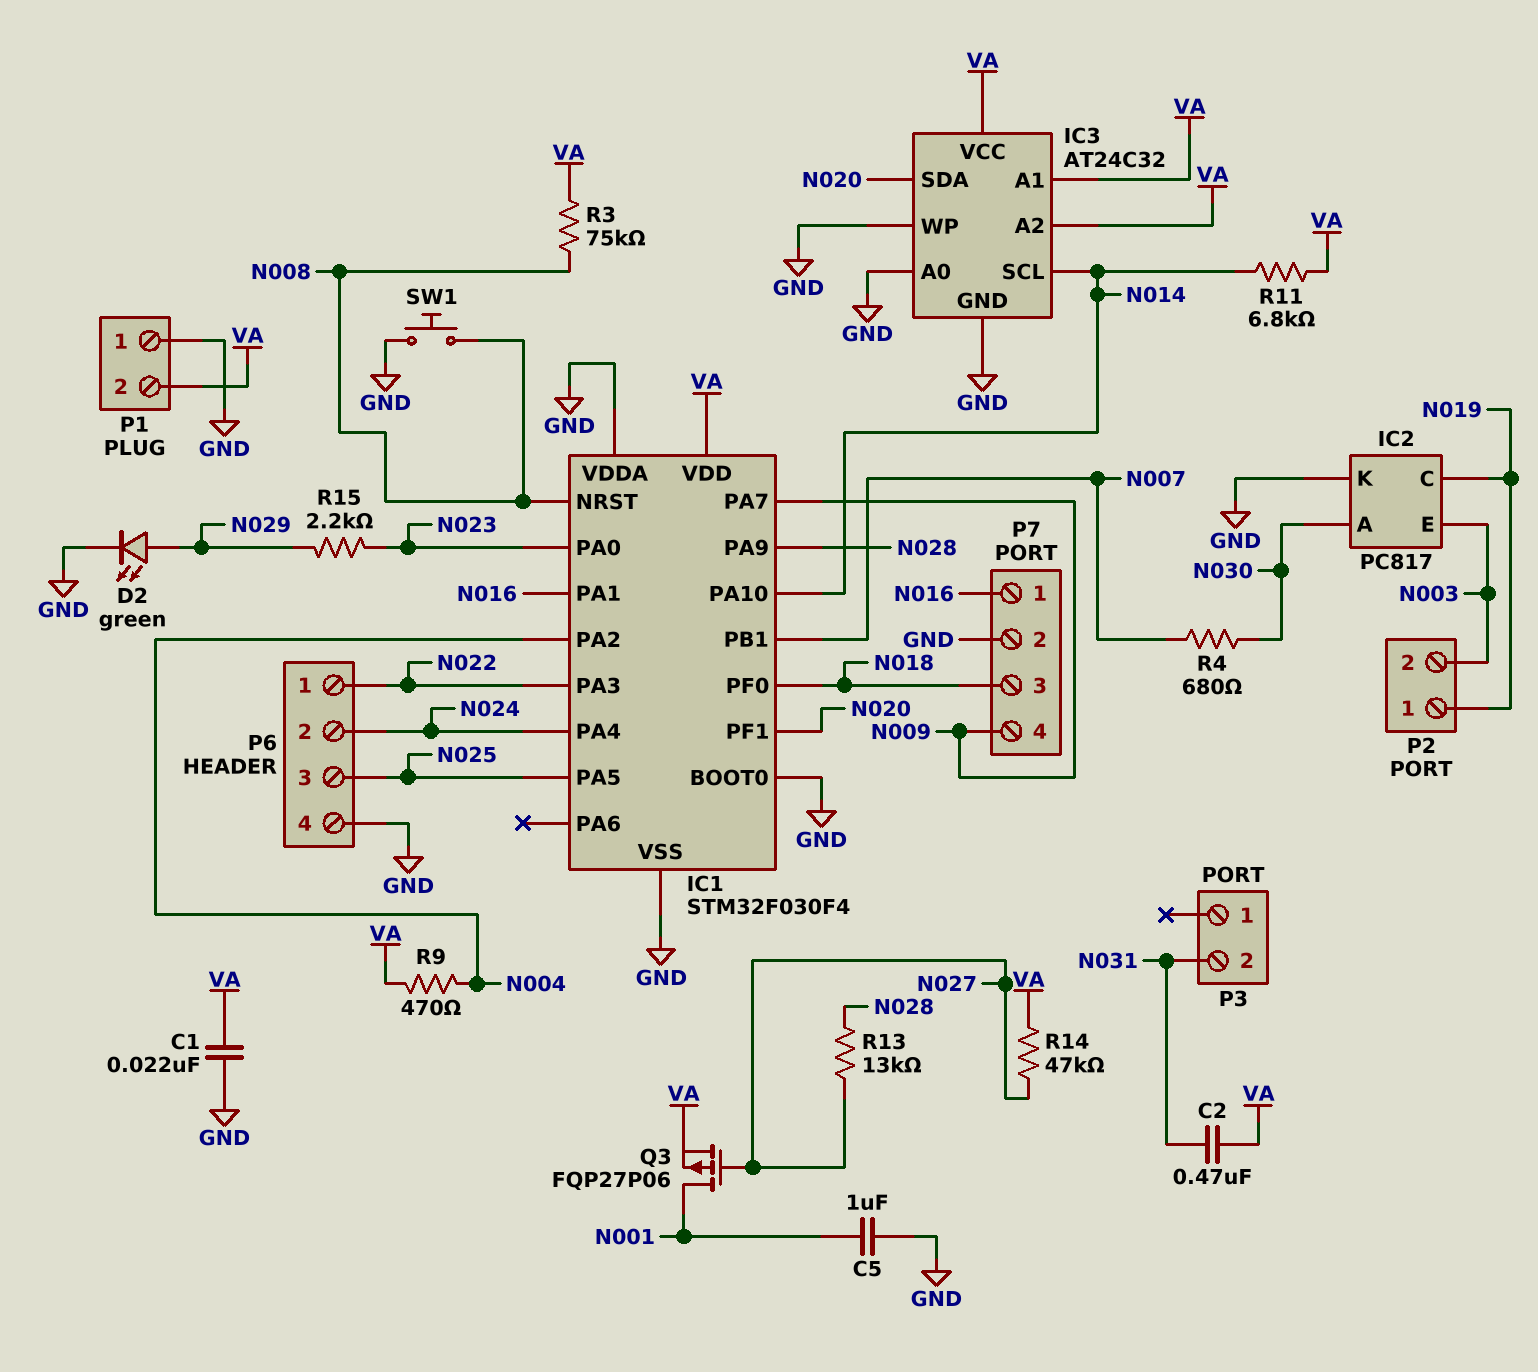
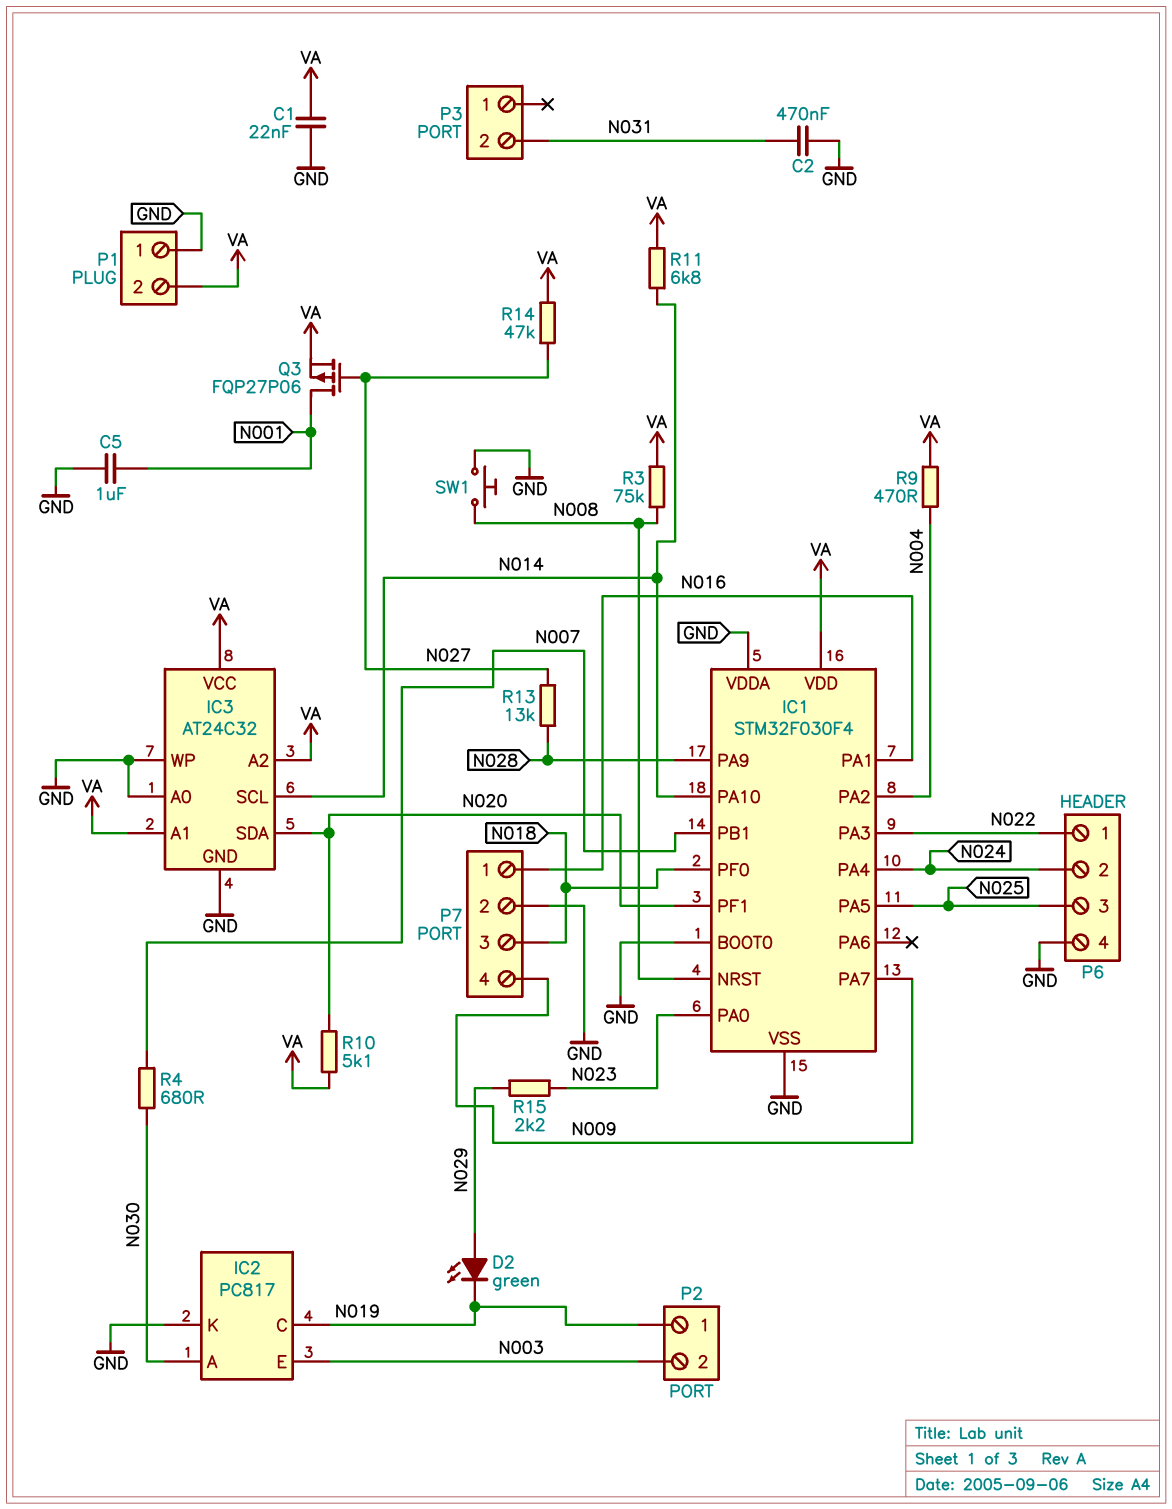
C2: 470nF (N031, VA) -> 470nF (GND, N031)
D2: LED green (A N029, K GND) -> LED green (A N029, K N019)
R10: none -> 5.1k (N020, VA)

